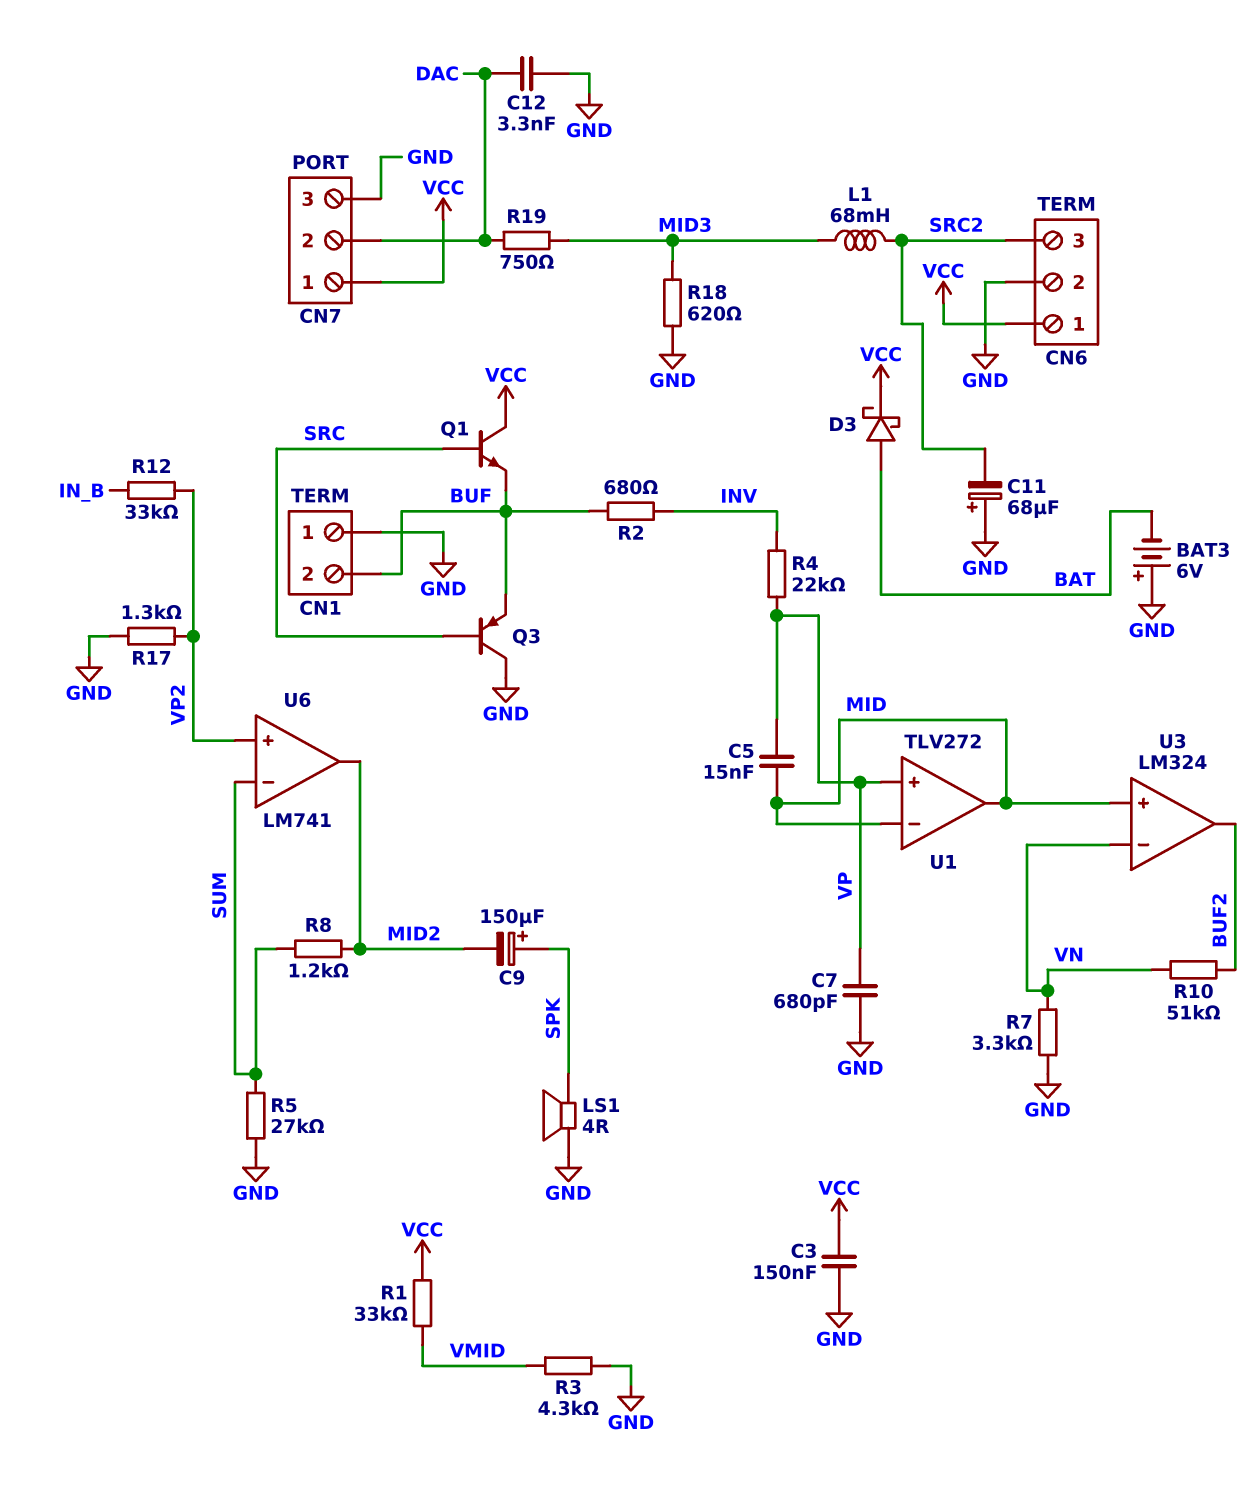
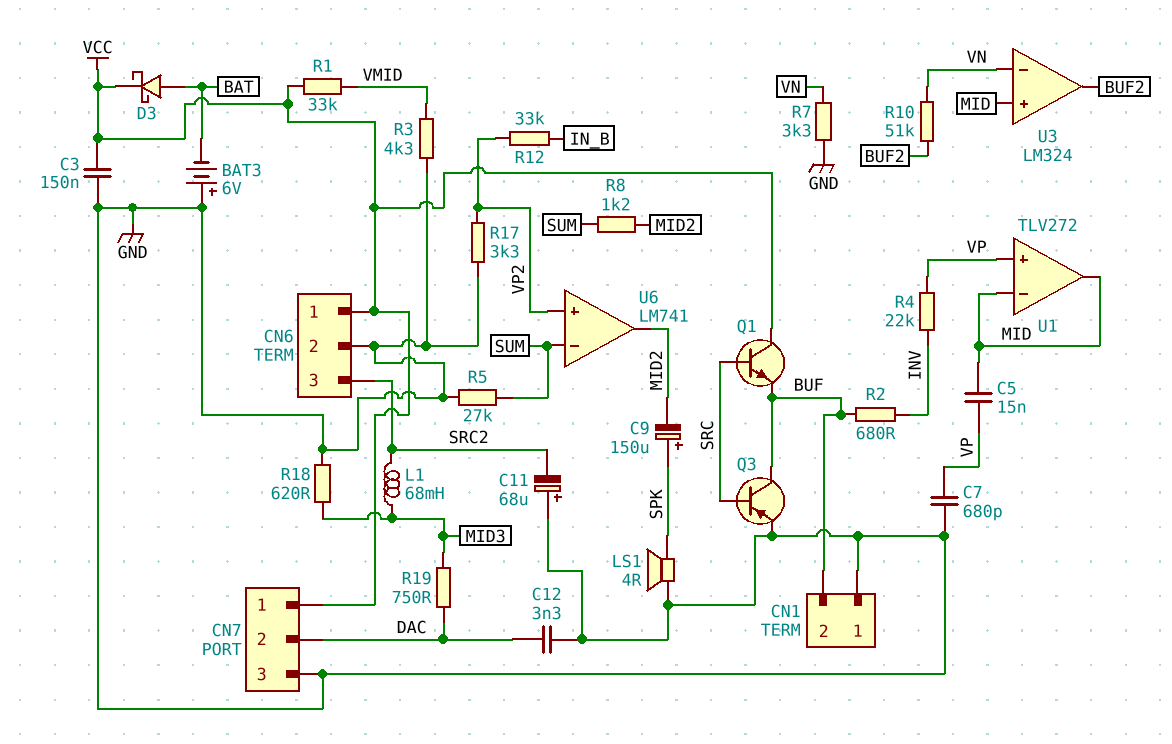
Q3: PNP (B SRC, C GND, E BUF) -> PNP (B SRC, C BUF, E GND)
R17: 1.3k (GND, VP2) -> 3.3k (GND, VP2)

